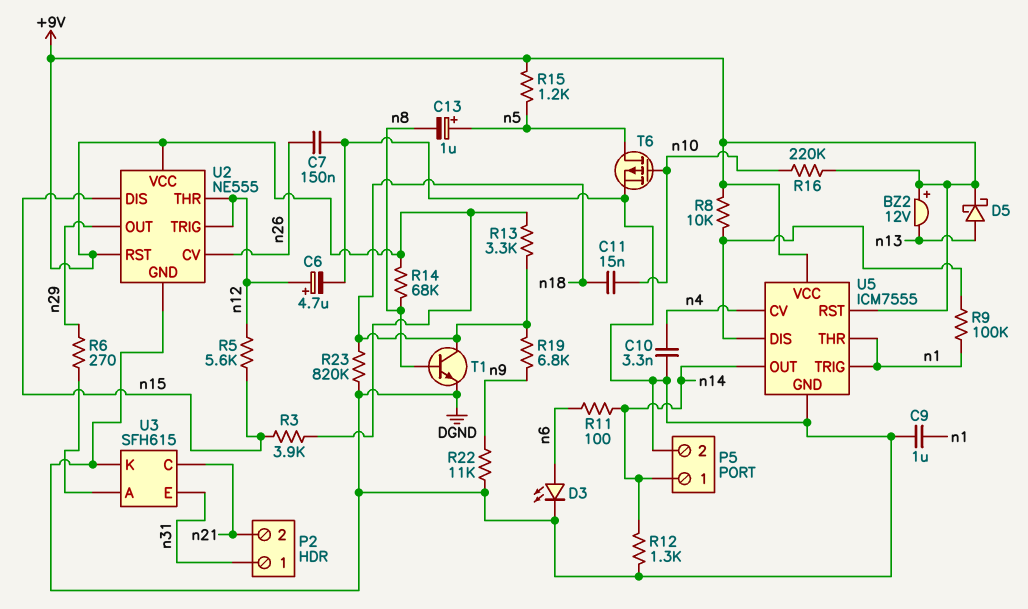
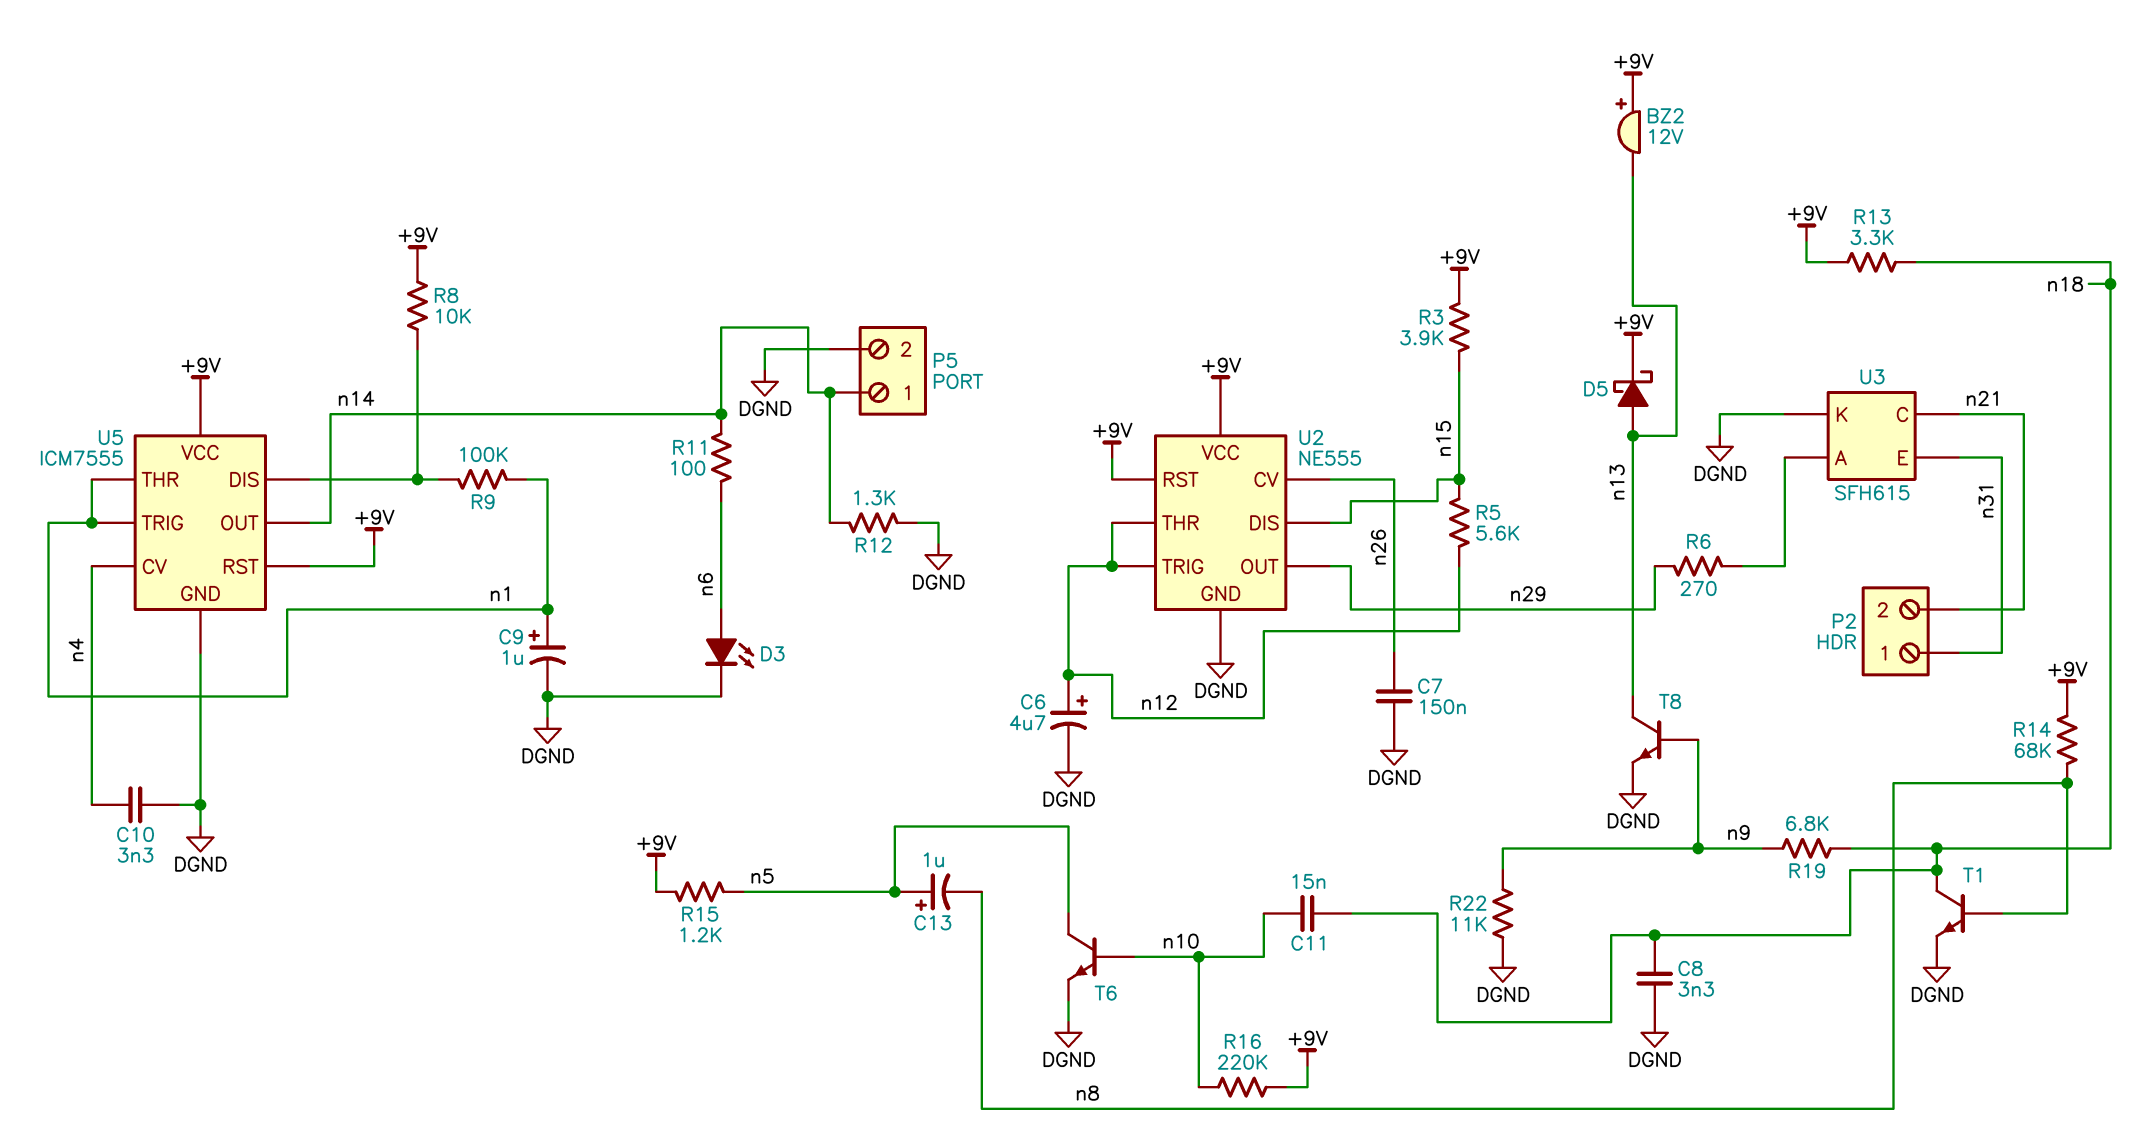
C8: none -> 3.3nF (DGND, n18)
C9: 1uF (DGND, n1) -> 1uF (plus n1, minus DGND)
R23: 820k (DGND, n18) -> none
T6: PMOS (G n10, D n5, S DGND) -> NPN (B n10, C n5, E DGND)
T8: none -> NPN (B n9, C n13, E DGND)

